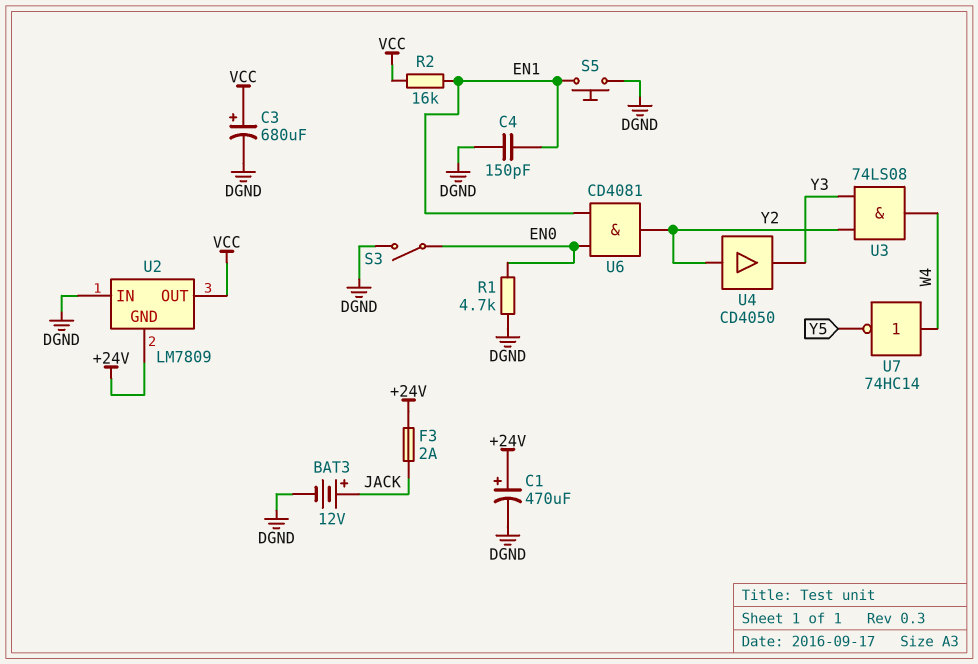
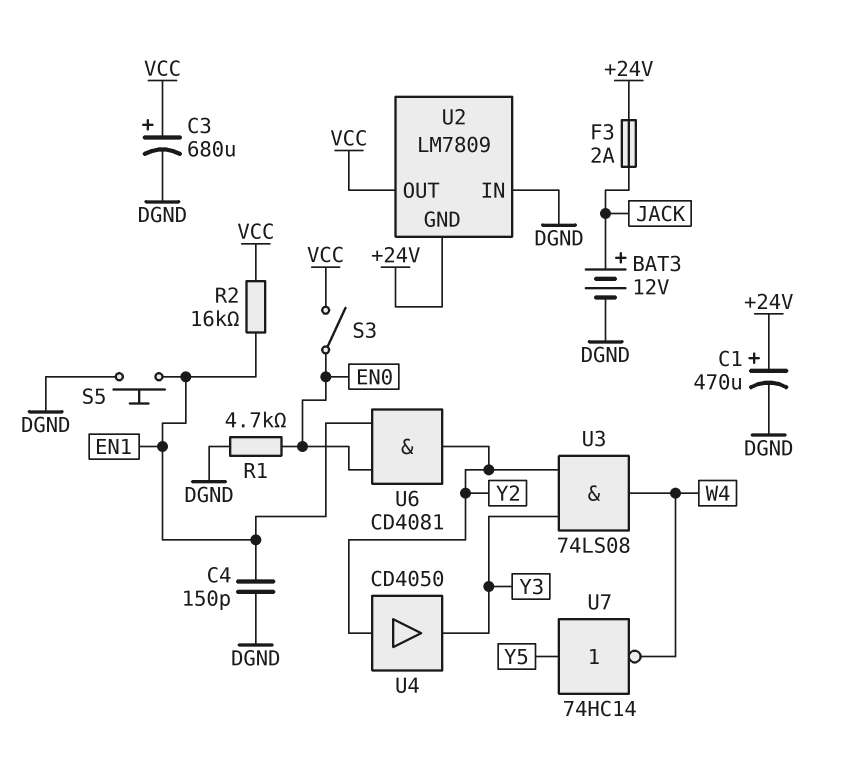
S3: switch (DGND, EN0) -> switch (EN0, VCC)
U7: NOT 74HC14 (in W4, out Y5) -> NOT 74HC14 (in Y5, out W4)

